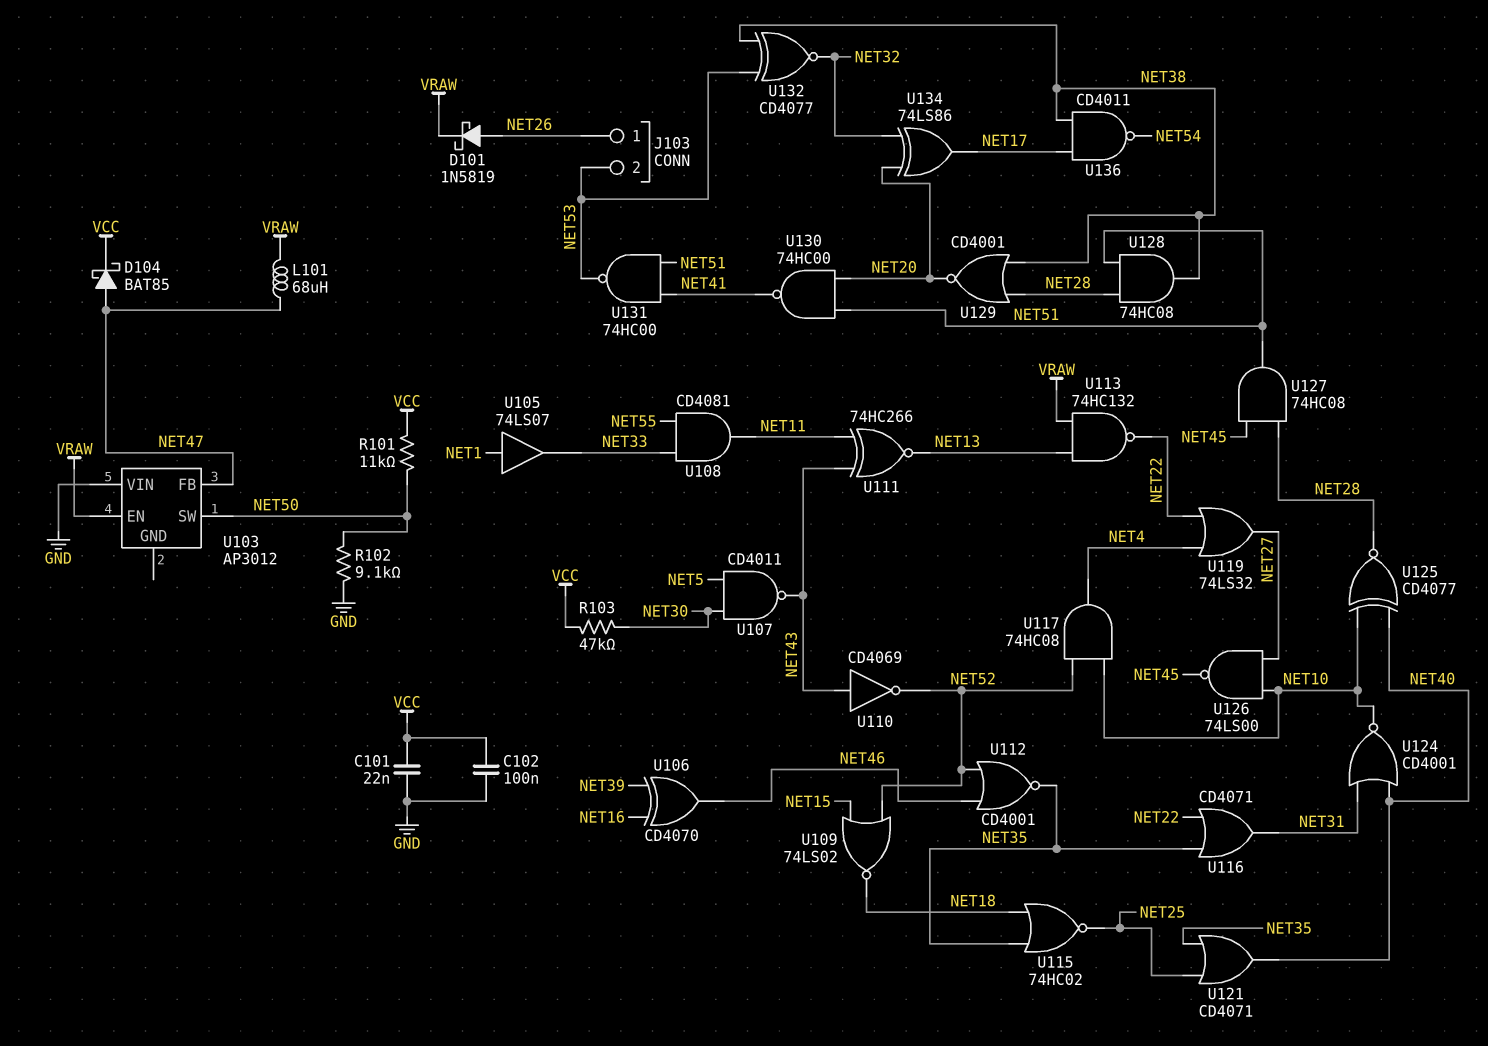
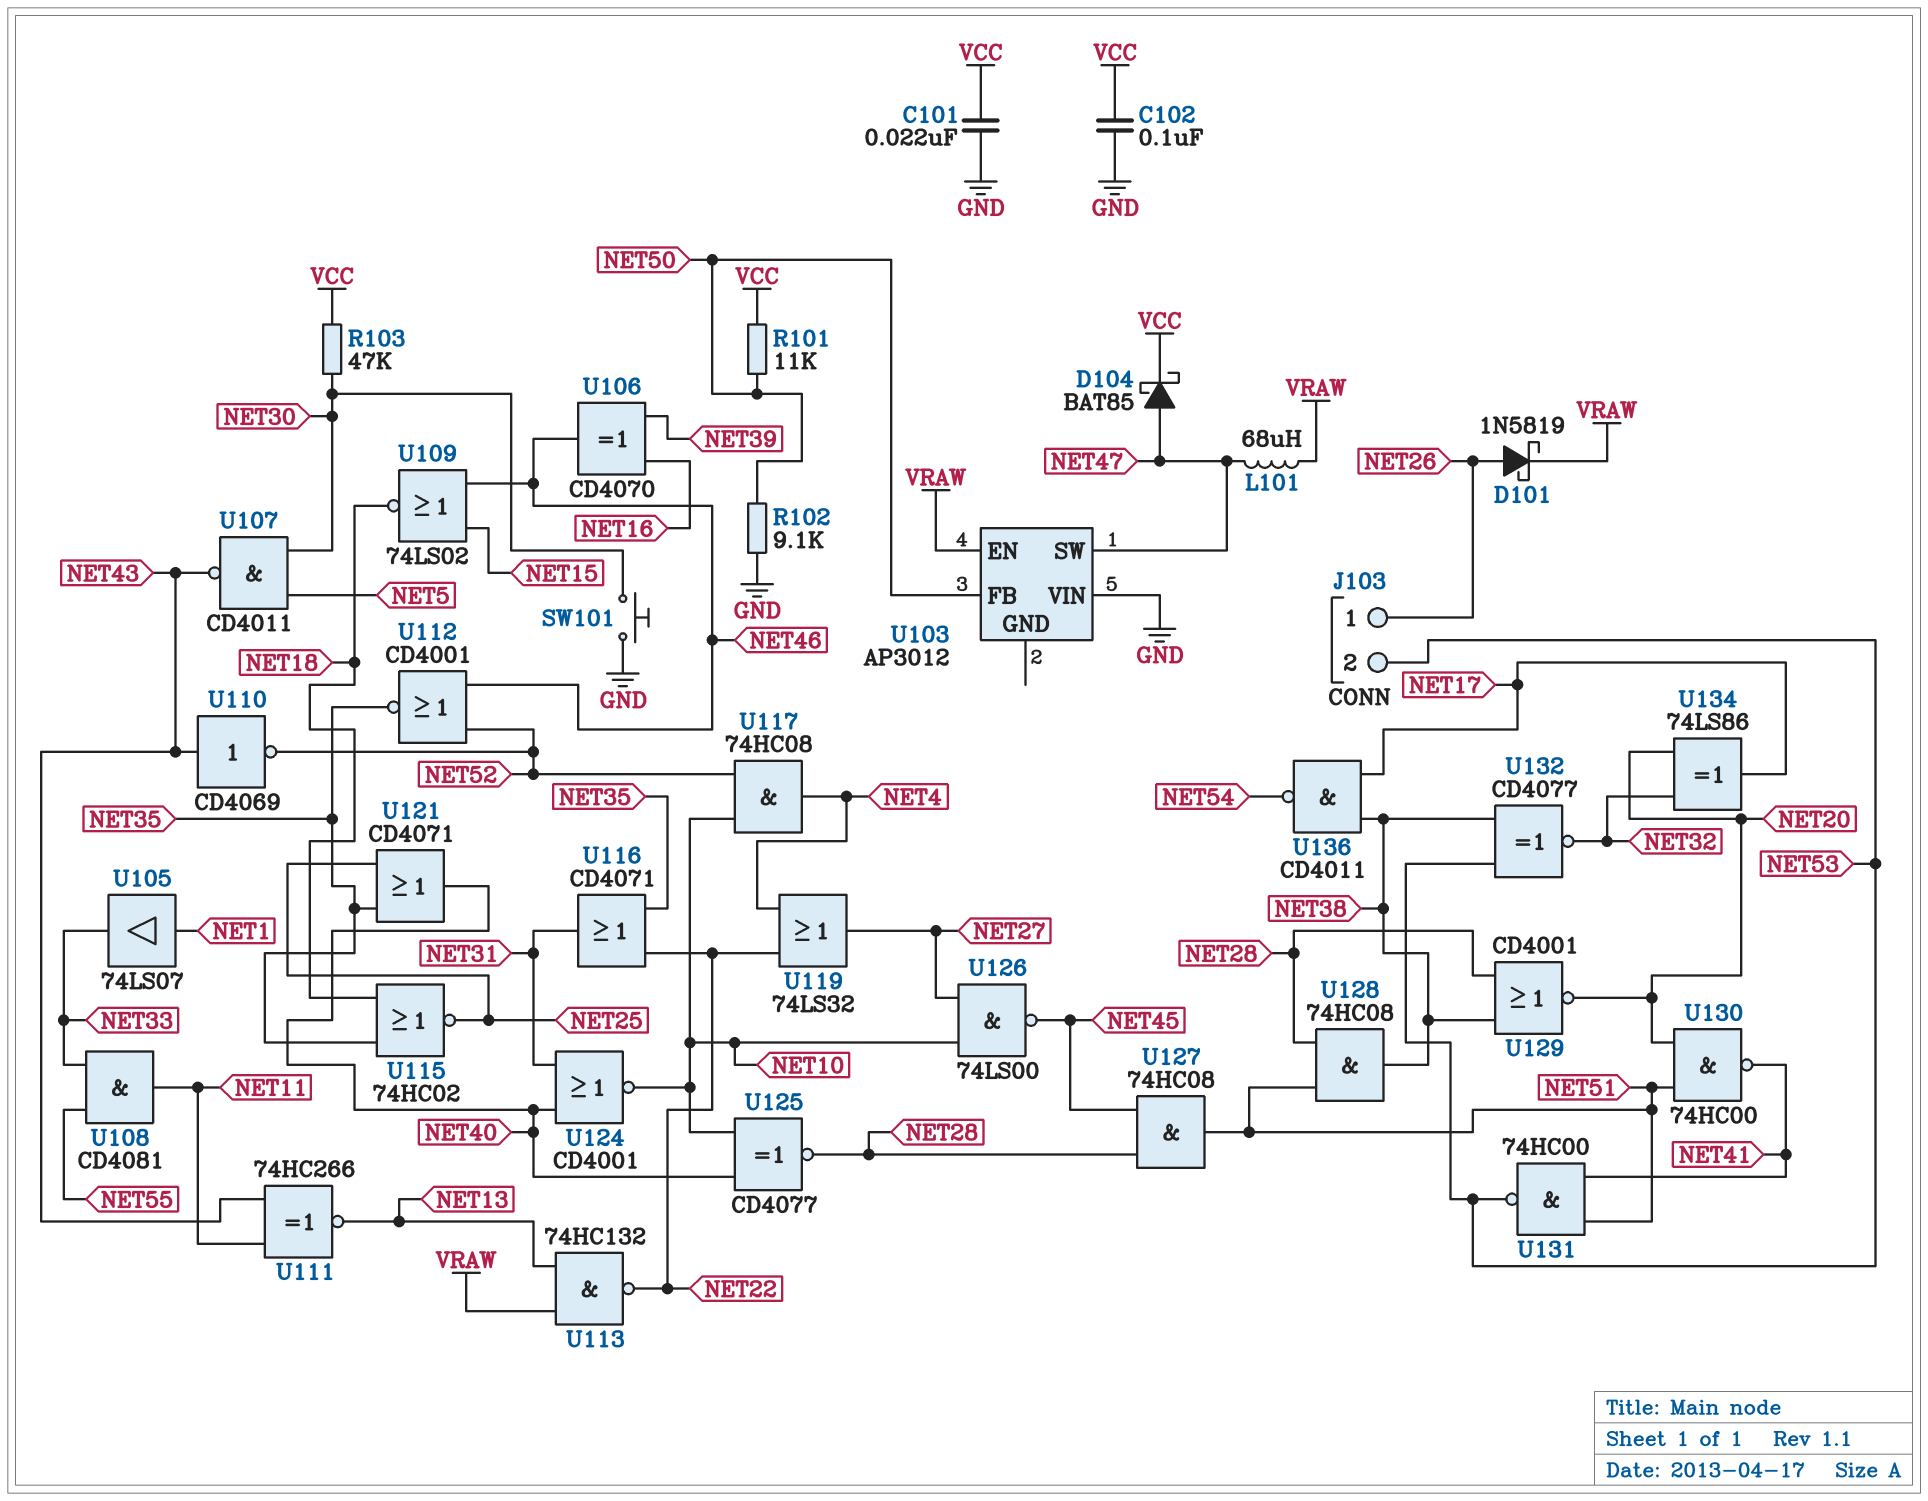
SW101: none -> button (GND, NET30)
U103 pin FB: NET47 -> NET50
U103 pin SW: NET50 -> NET47
U109: NOR 74LS02 (in NET15, in NET52, out NET18) -> NOR 74LS02 (in NET15, in NET46, out NET18)

